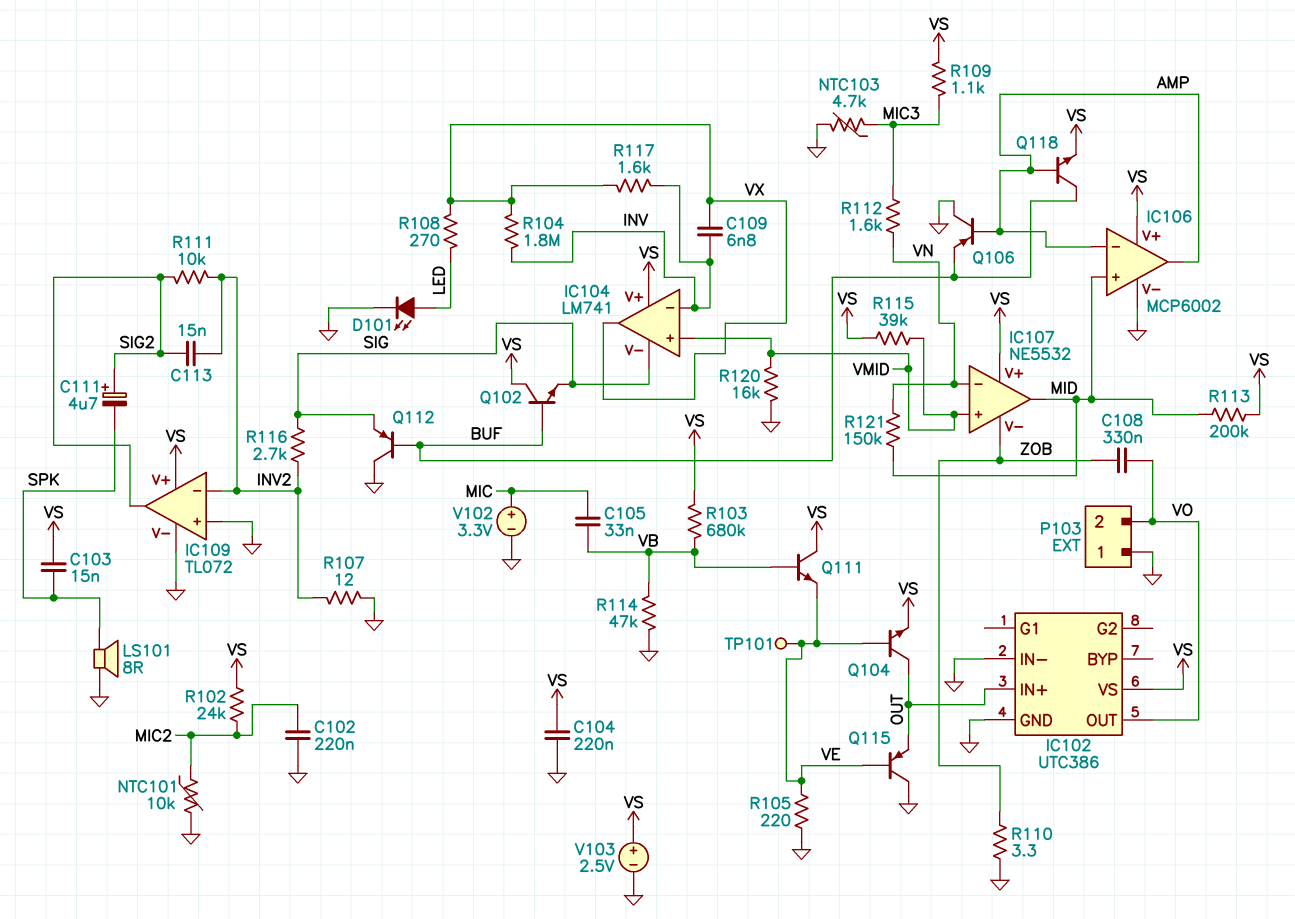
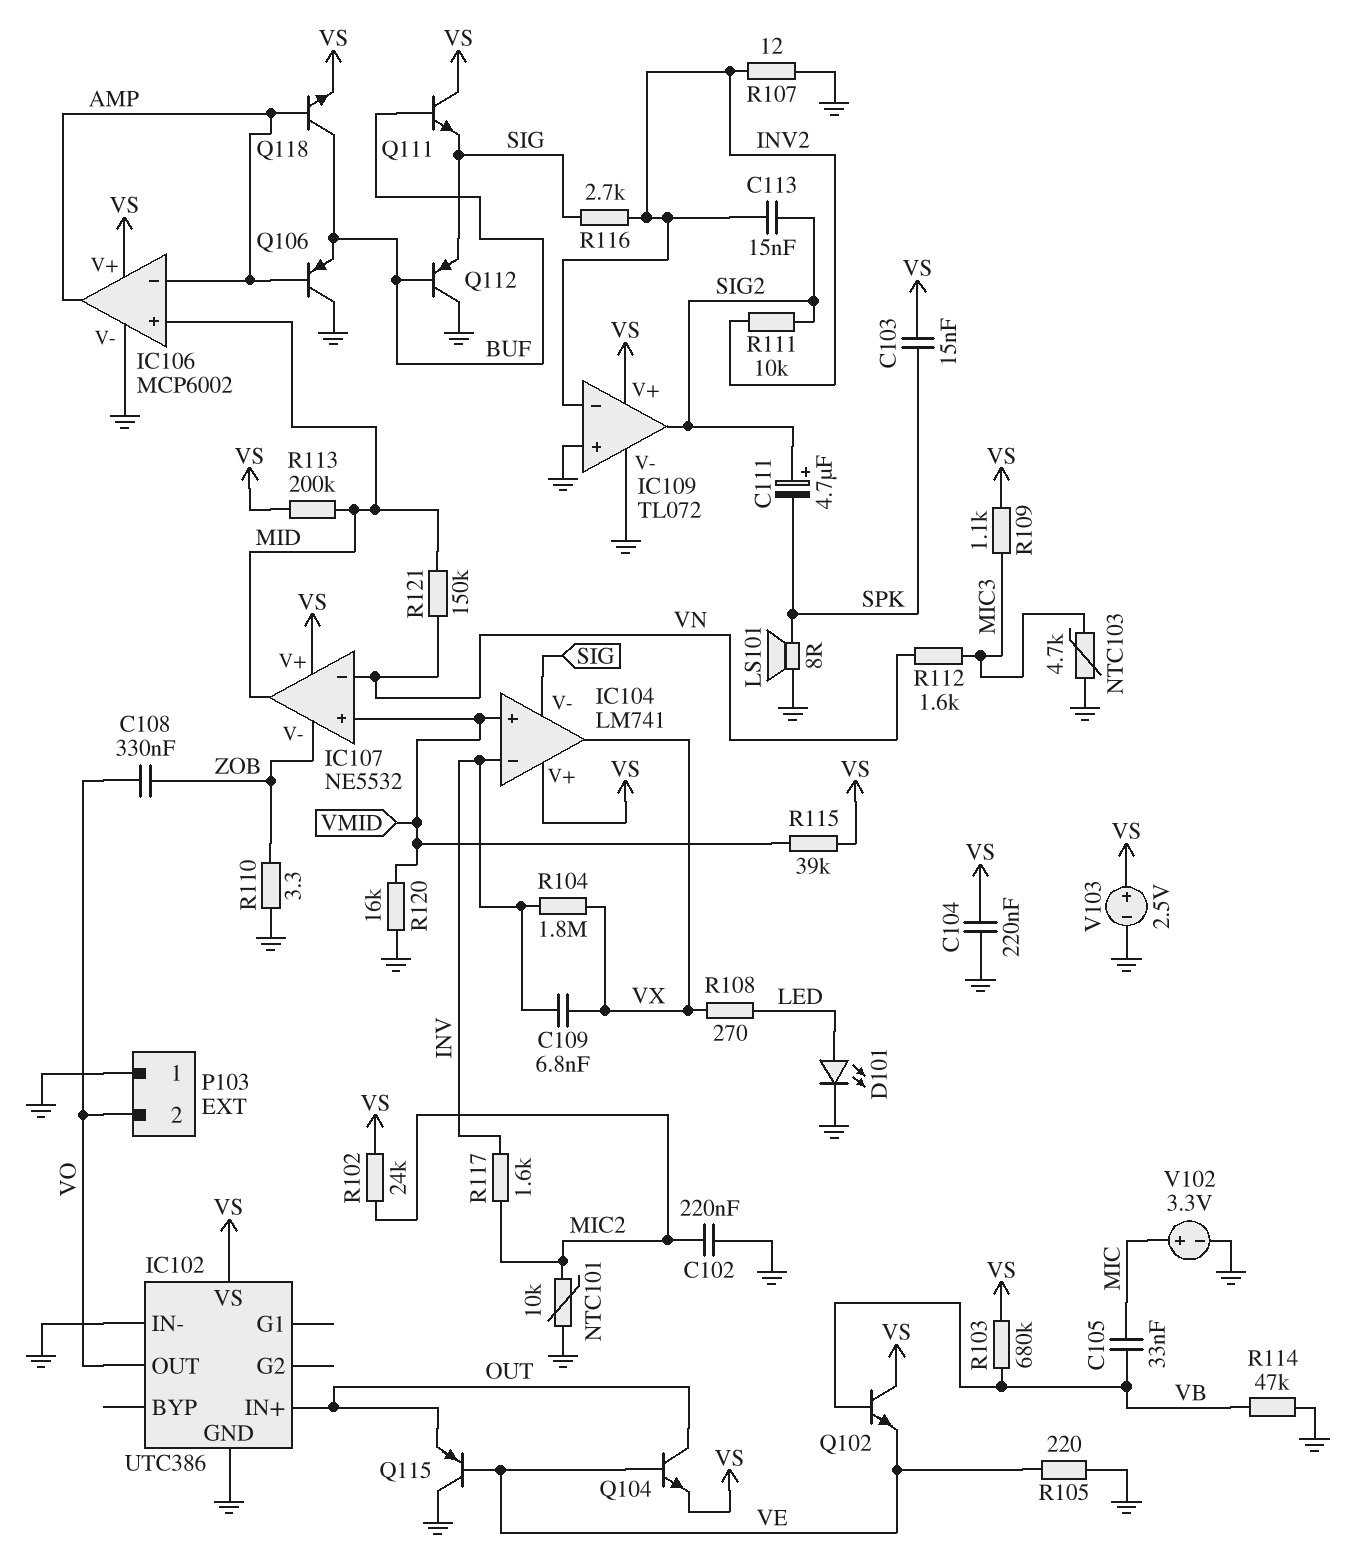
Q102: NPN (B BUF, C VS, E SIG) -> NPN (B VB, C VS, E VE)
Q111: NPN (B VB, C VS, E VE) -> NPN (B BUF, C VS, E SIG)
R117: 1.6k (INV, VX) -> 1.6k (INV, MIC2)
TP101: test point (VE) -> none

